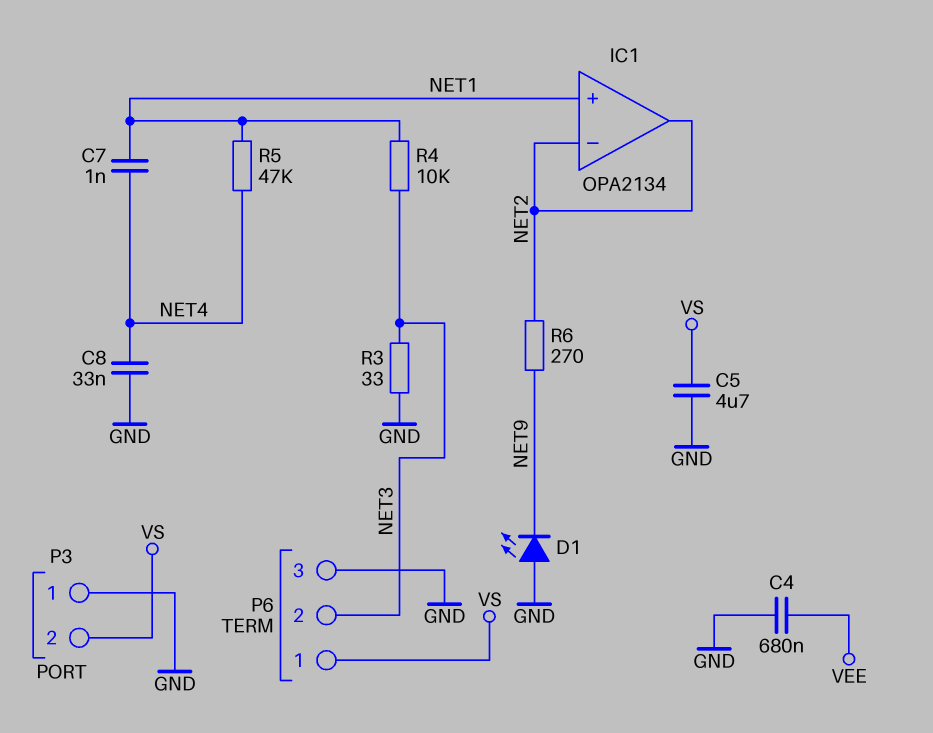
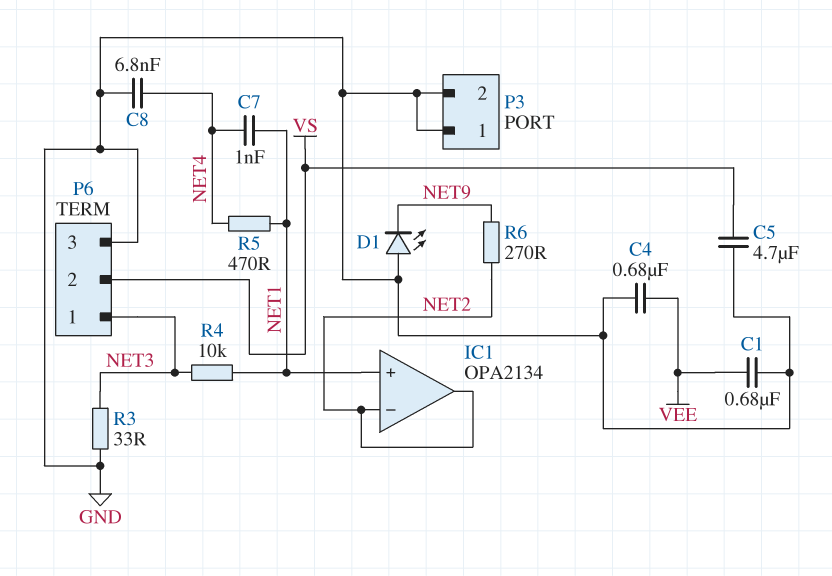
C1: none -> 680nF (GND, VEE)
C8: 33nF (GND, NET4) -> 6.8nF (GND, NET4)
P3 pin 2: VS -> GND
P6 pin 1: VS -> NET3
P6 pin 2: NET3 -> VS
R5: 47k (NET1, NET4) -> 470 (NET1, NET4)

